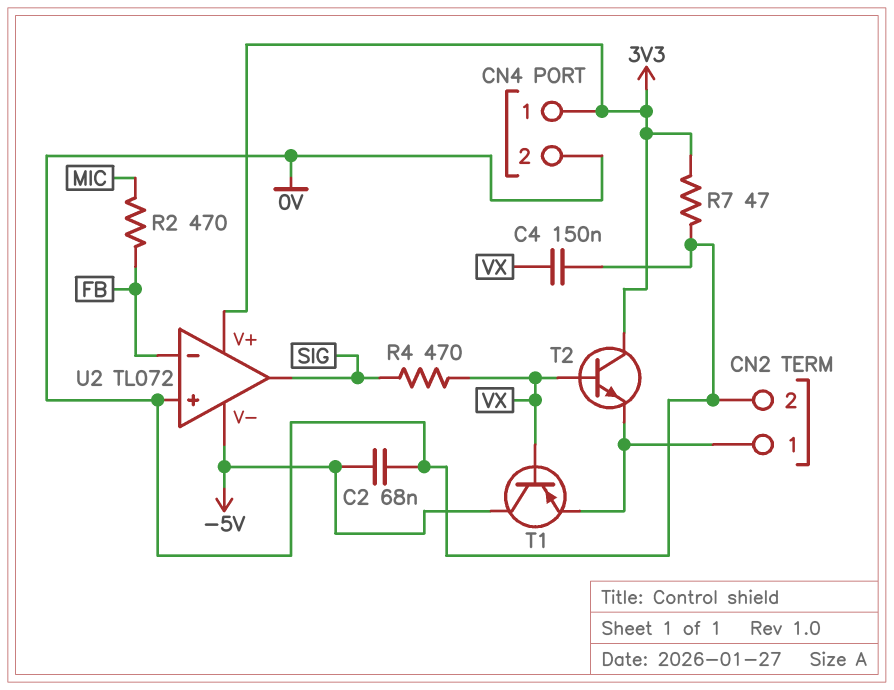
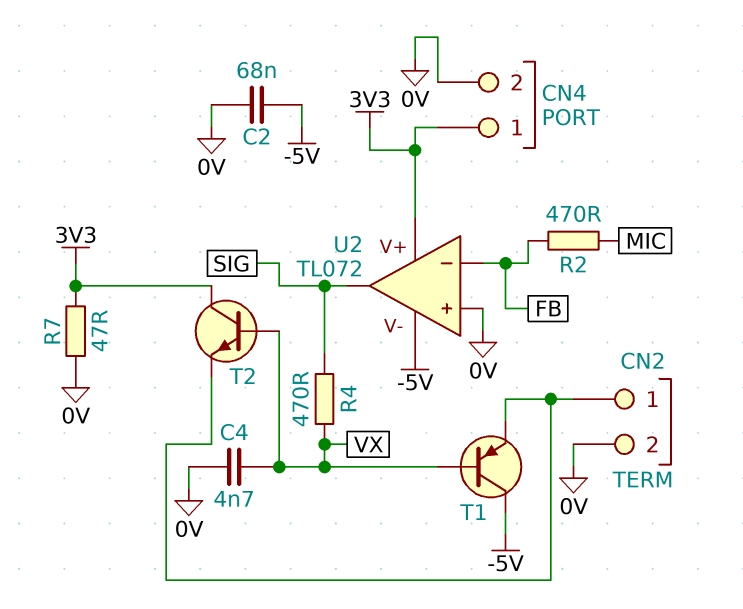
C4: 150nF (0V, VX) -> 4.7nF (0V, VX)

